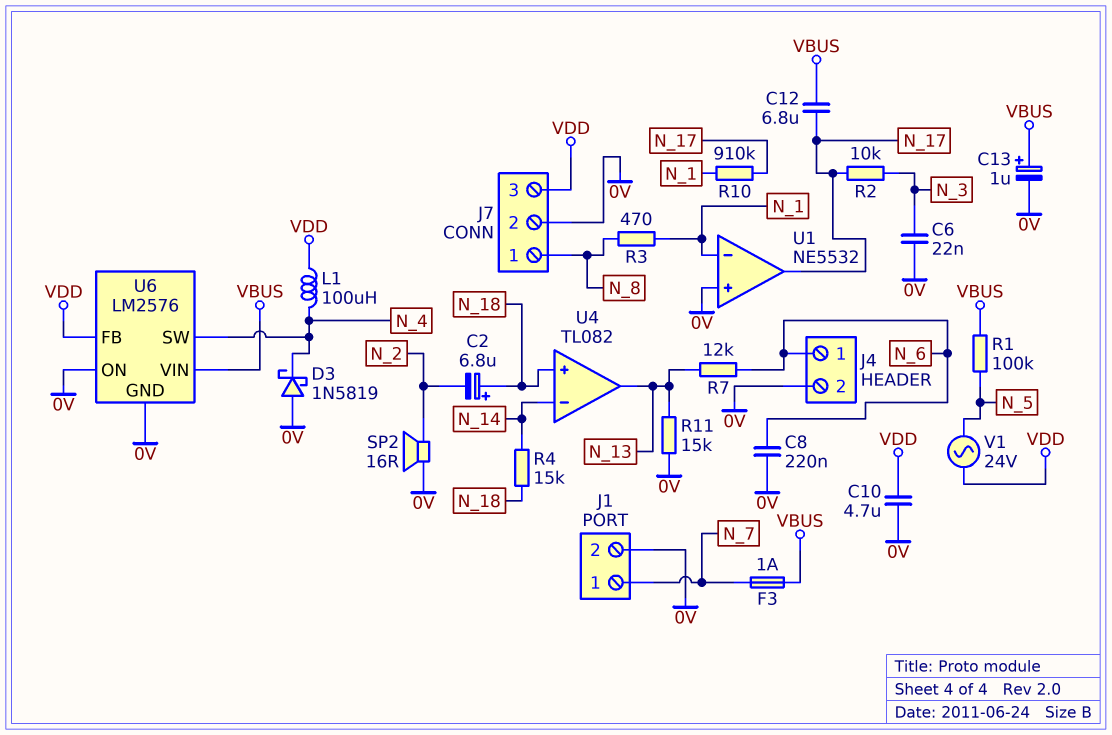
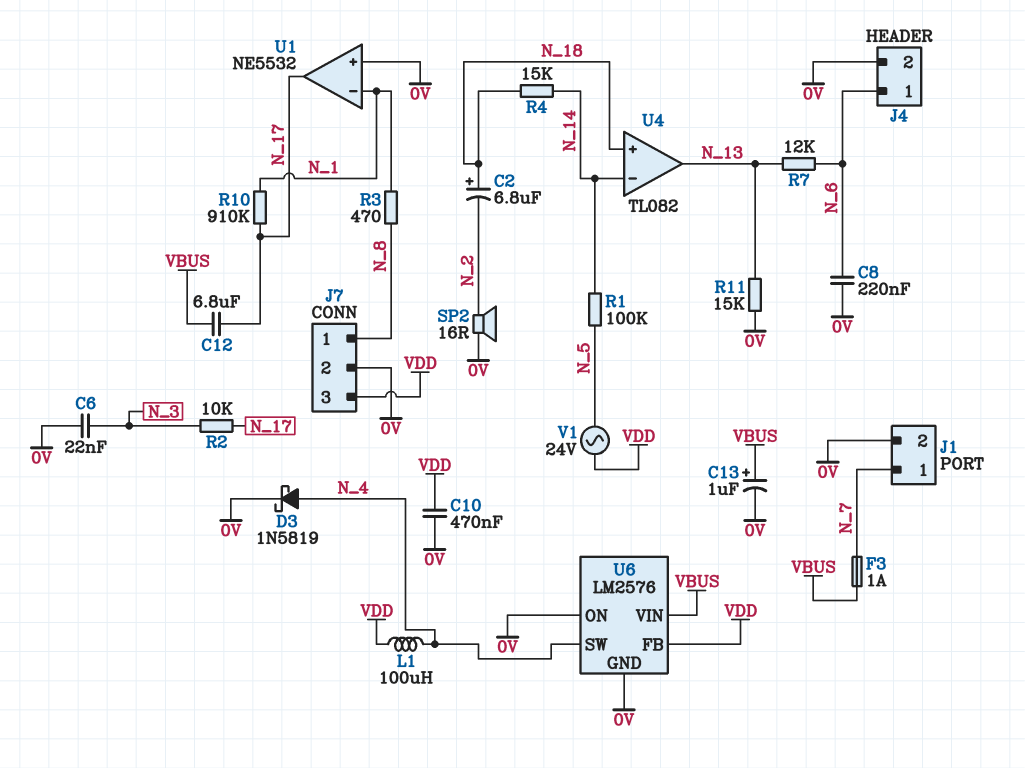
C10: 4.7uF (0V, VDD) -> 470nF (0V, VDD)
D3: schottky 1N5819 (A 0V, K N_4) -> schottky 1N5819 (A N_4, K 0V)
R1: 100k (N_5, VBUS) -> 100k (N_5, N_14)

